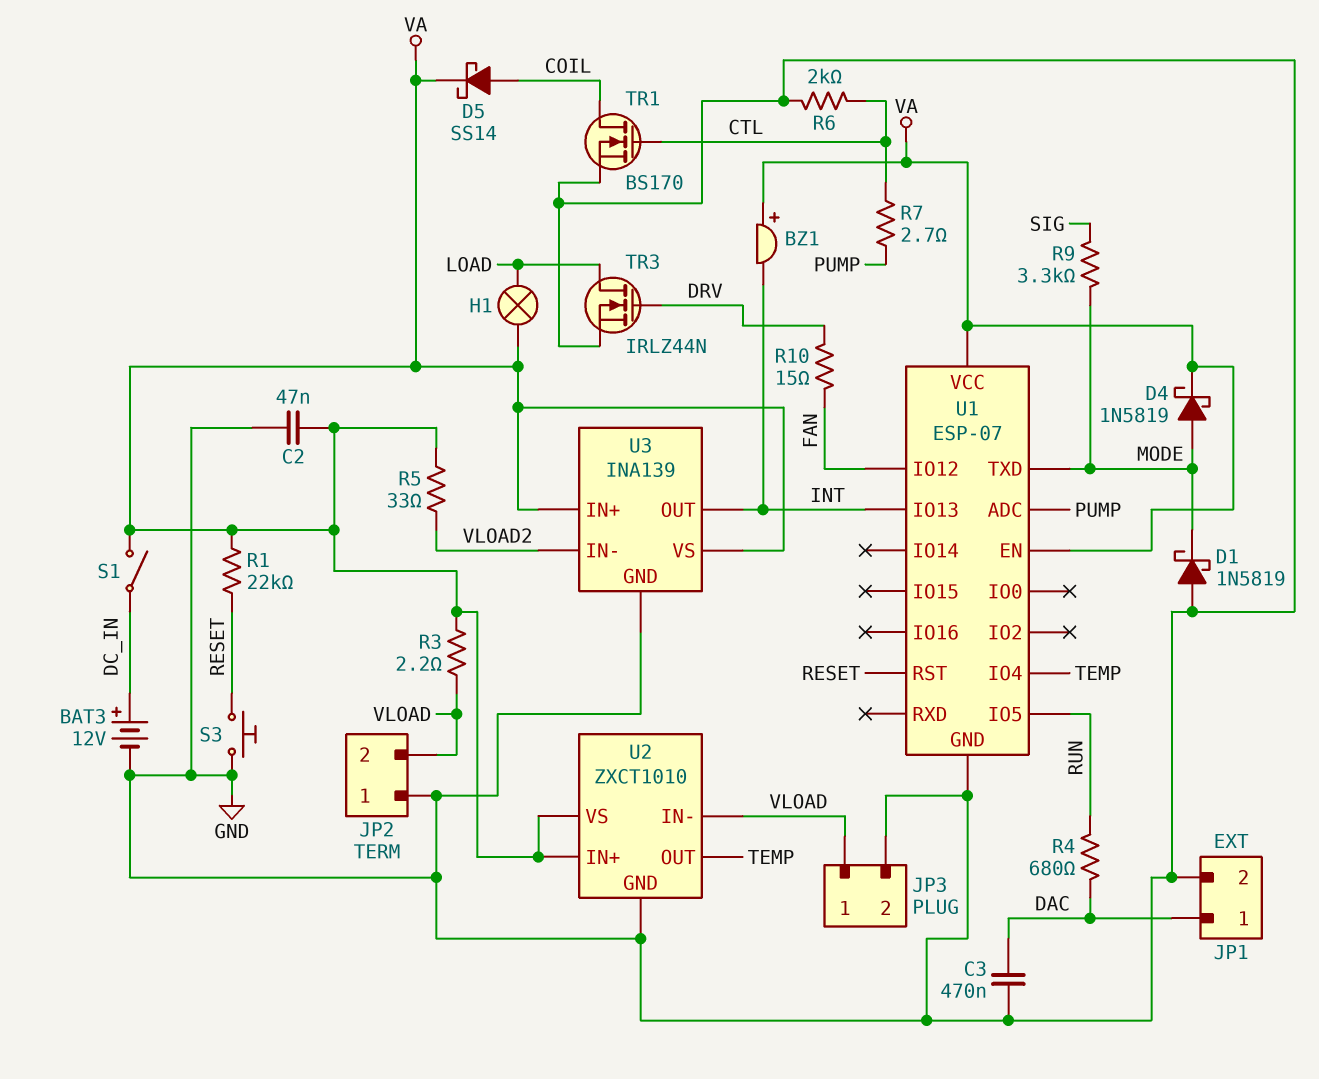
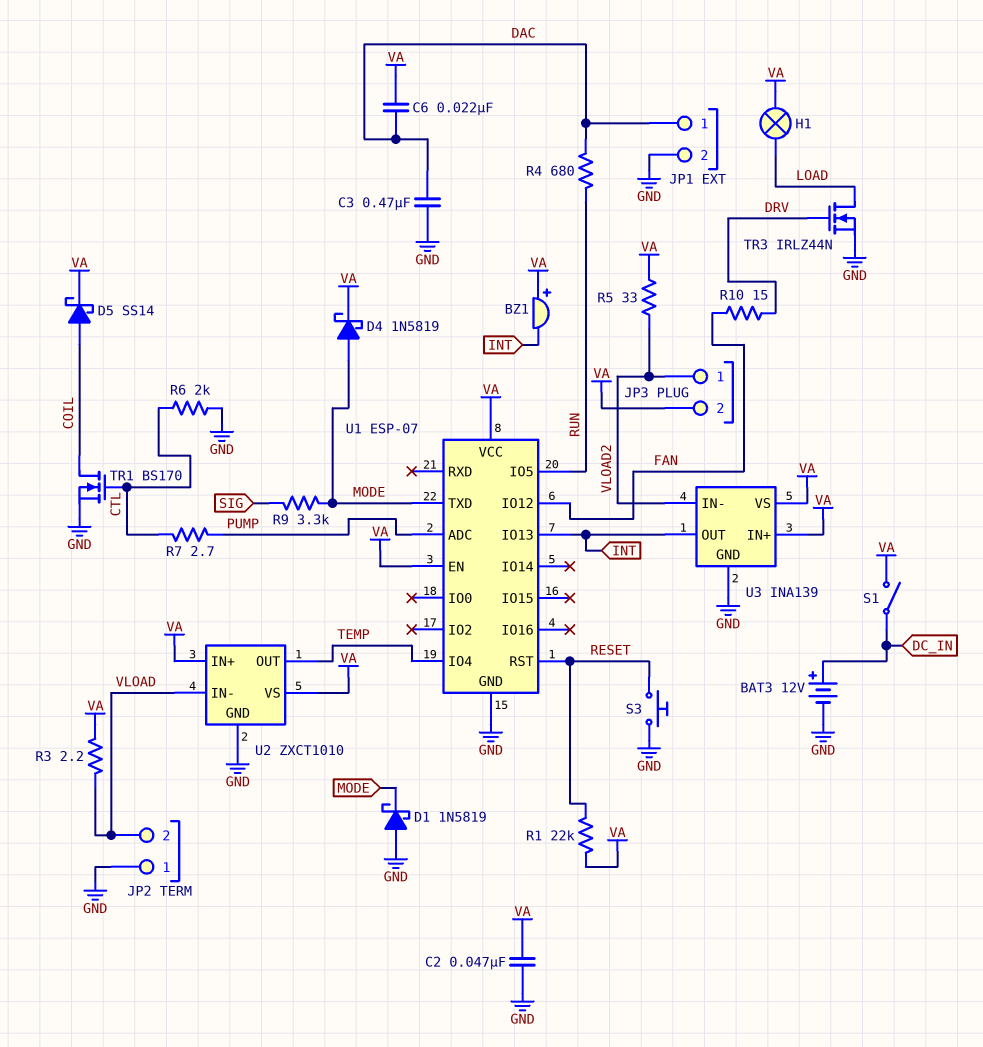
C6: none -> 22nF (DAC, VA)
JP3 pin 1: VLOAD -> VLOAD2
JP3 pin 2: GND -> VA

